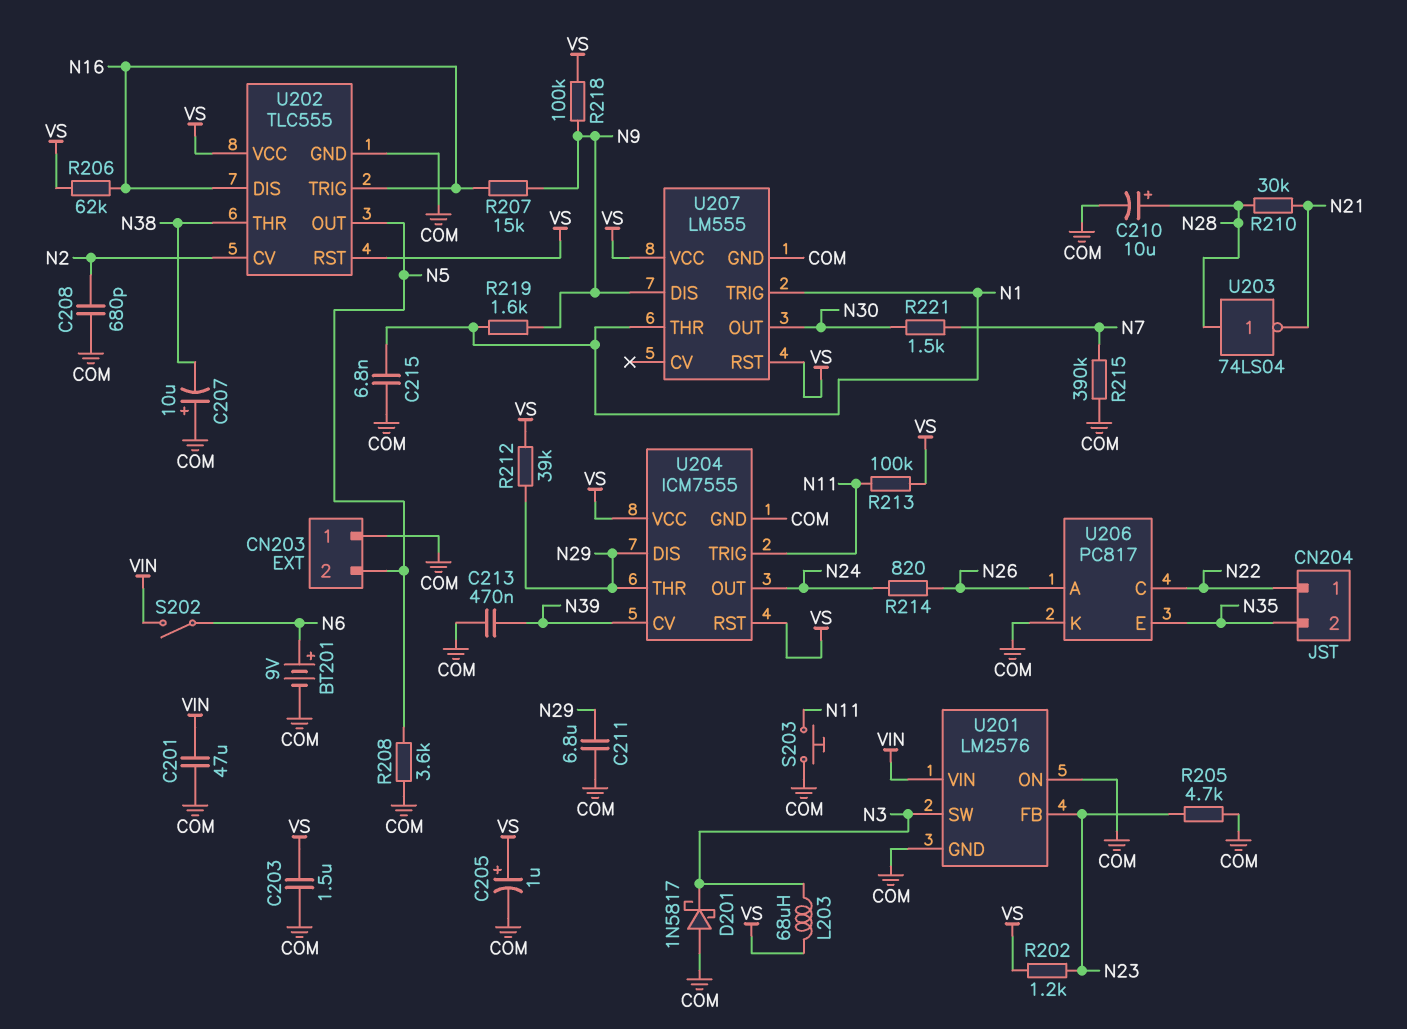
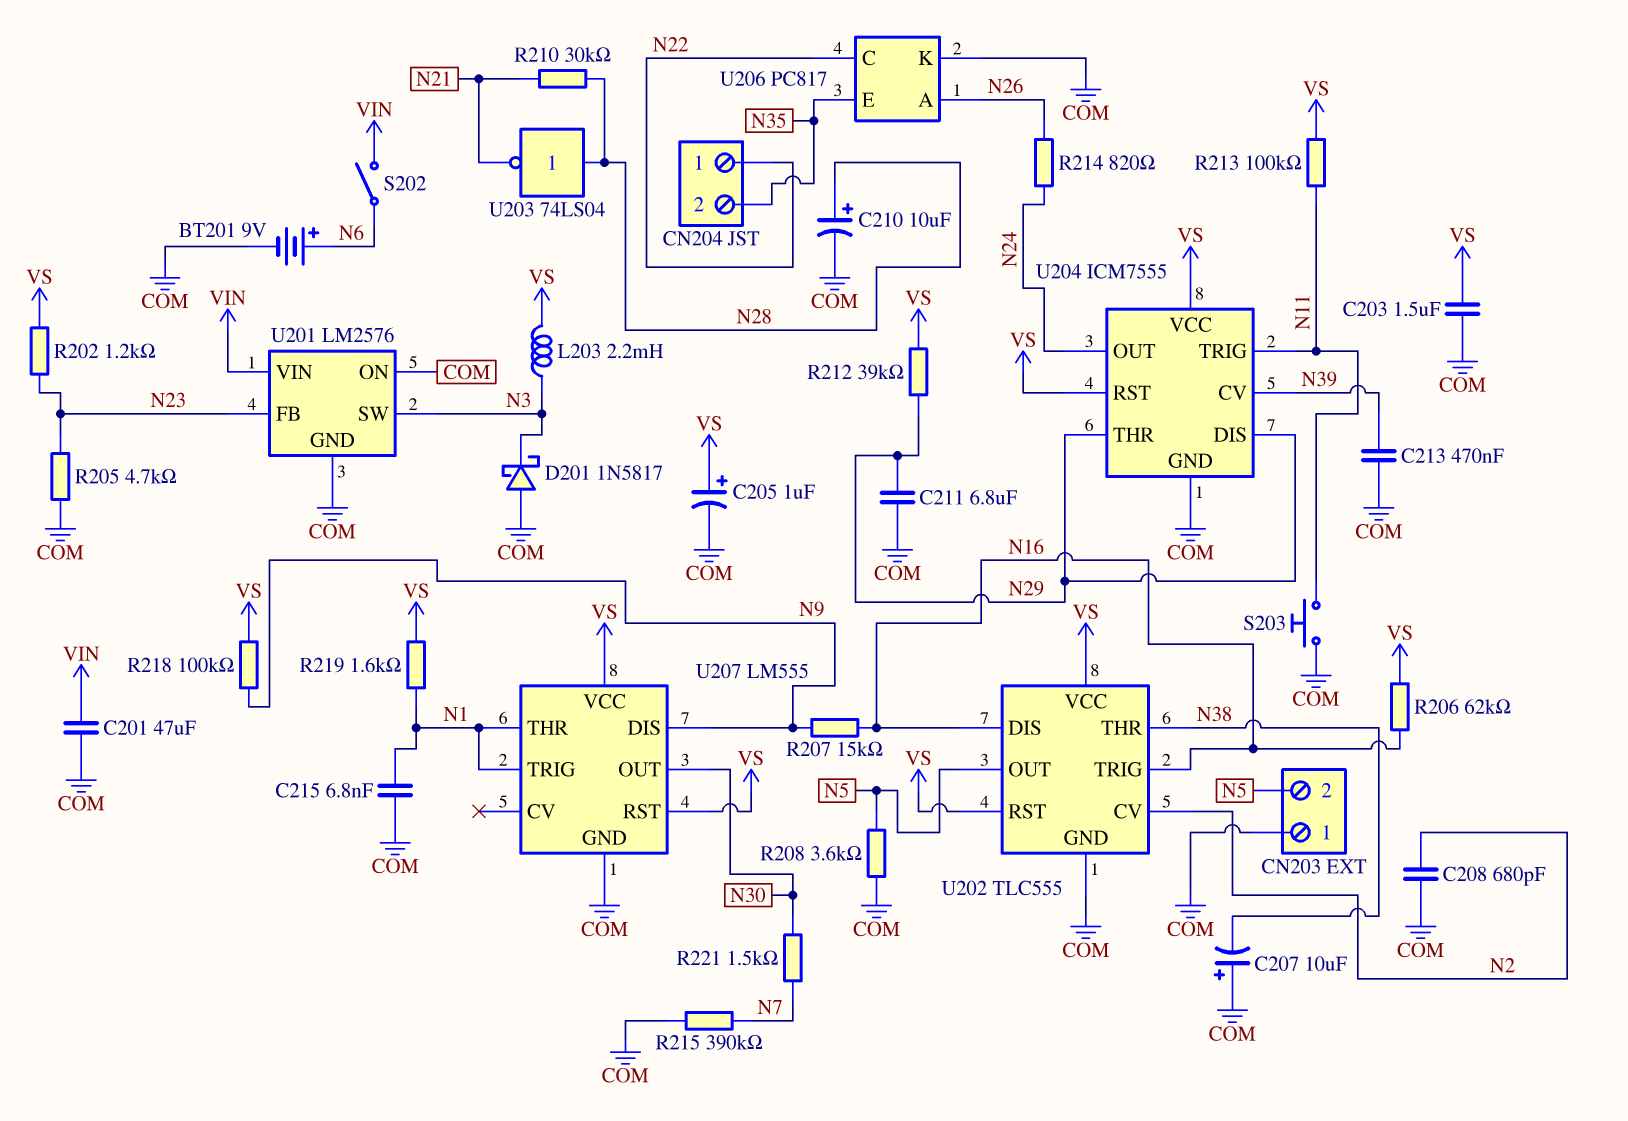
L203: 68uH (N3, VS) -> 2.2mH (N3, VS)
R219: 1.6k (N1, N9) -> 1.6k (N1, VS)

